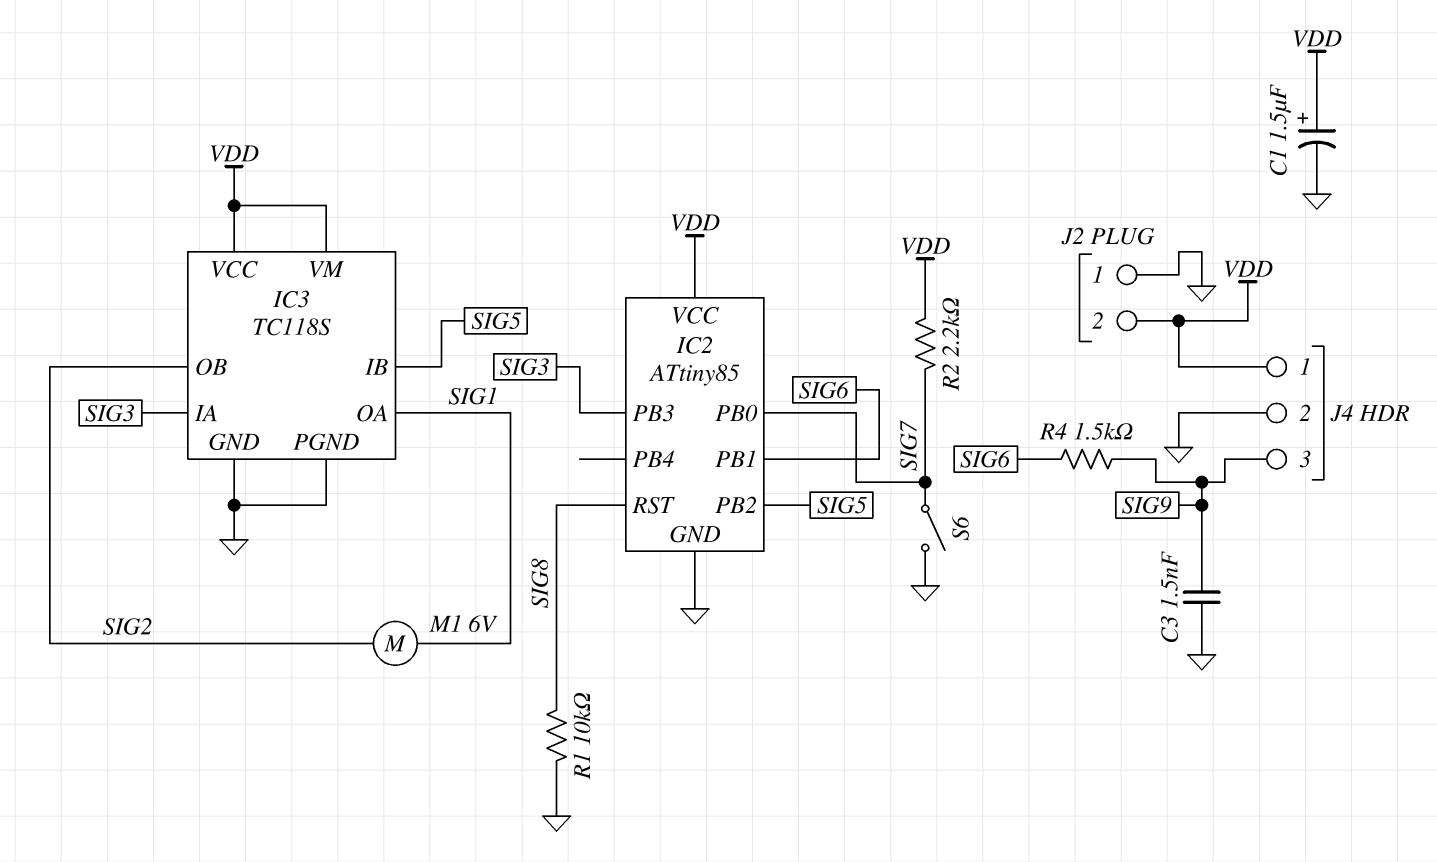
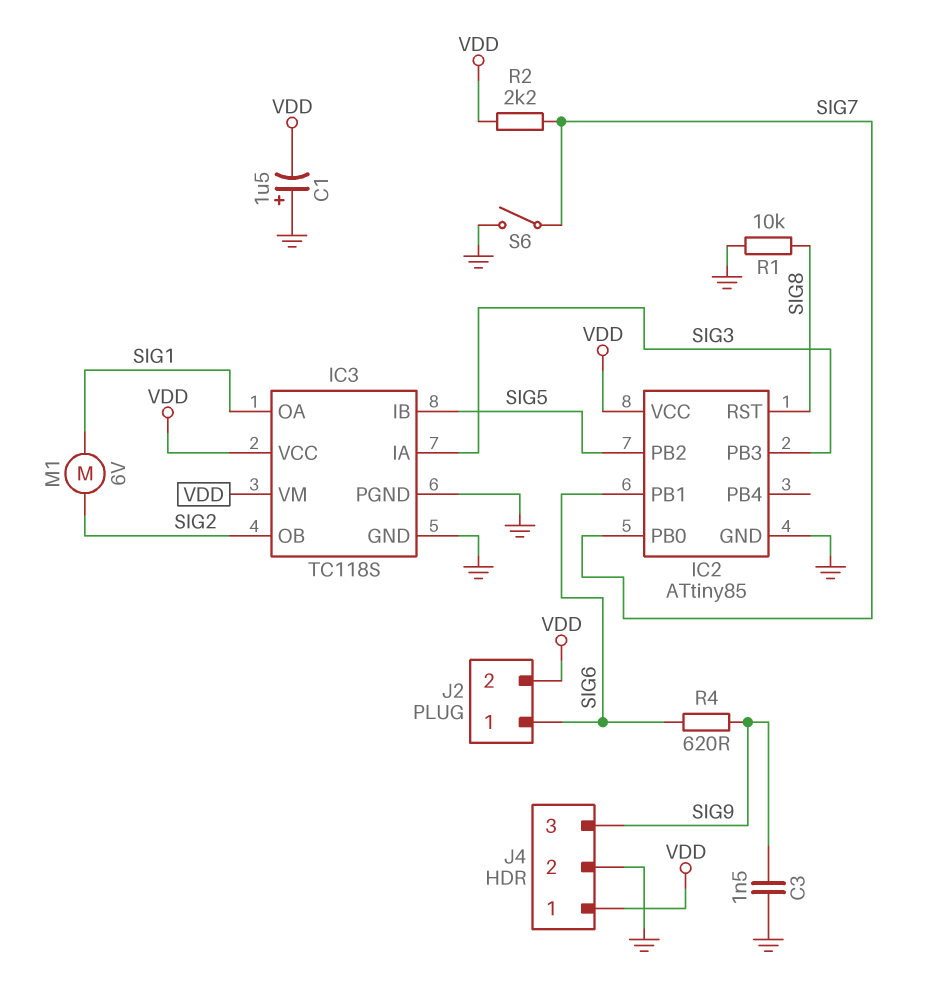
C1: 1.5uF (plus VDD, minus GND) -> 1.5uF (plus GND, minus VDD)
J2 pin 1: GND -> SIG6
R4: 1.5k (SIG6, SIG9) -> 620 (SIG6, SIG9)

